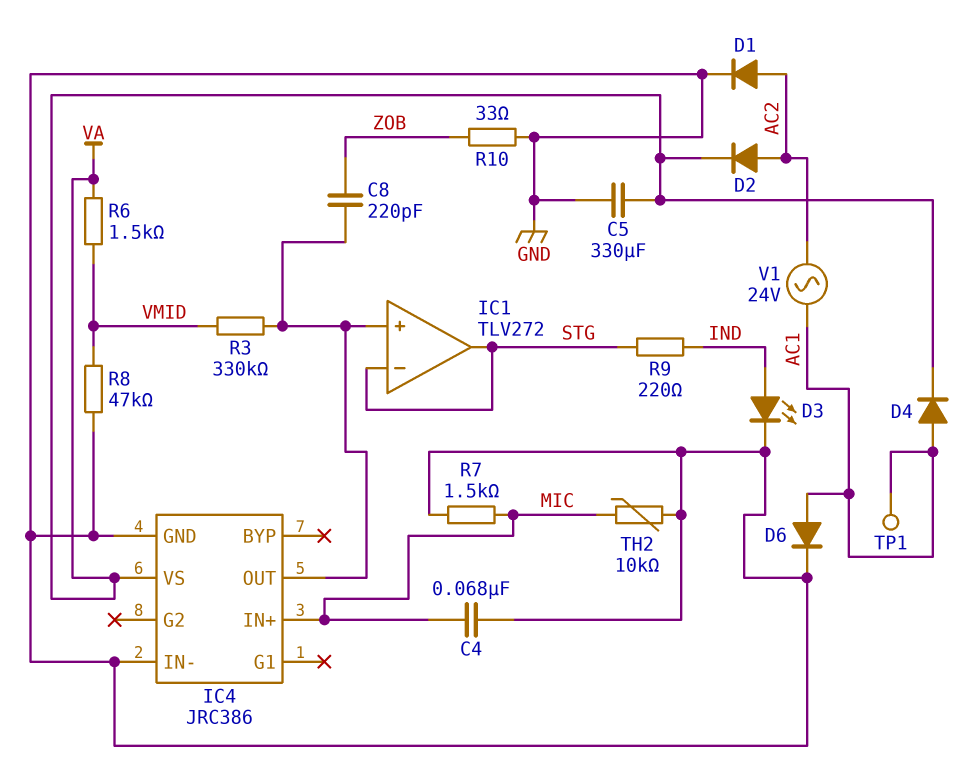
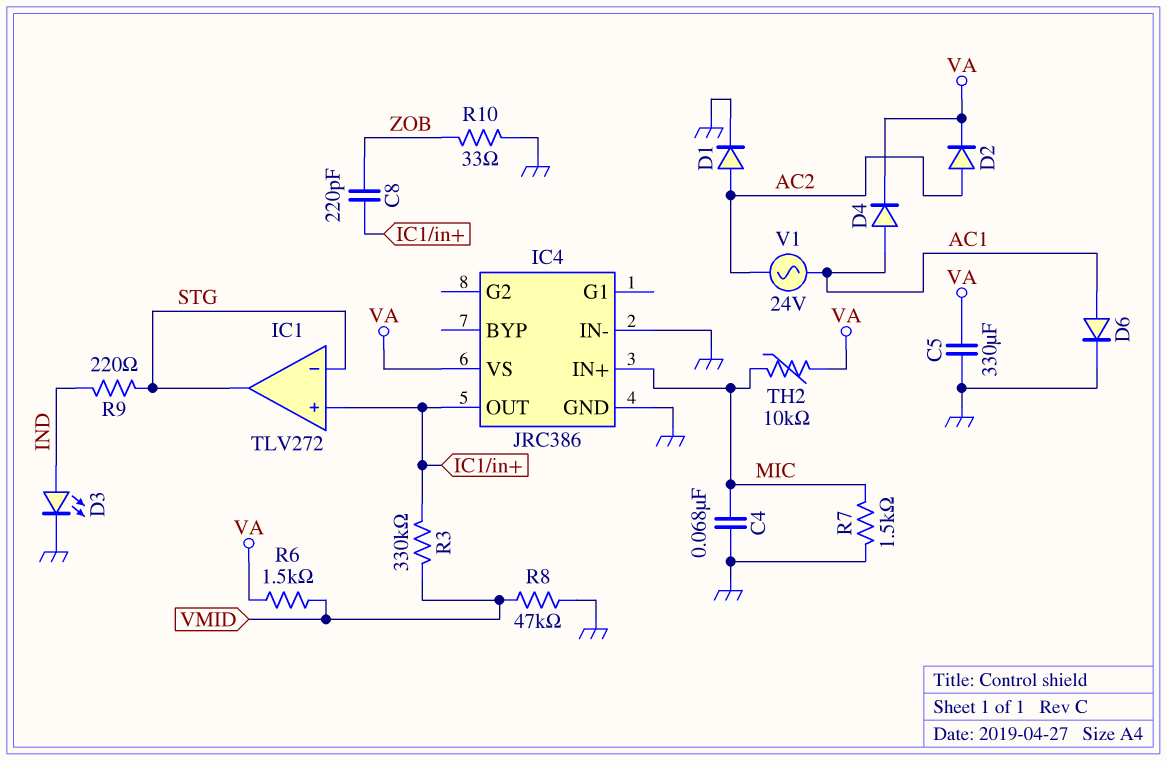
TH2: 10k (GND, MIC) -> 10k (MIC, VA)
TP1: test point (AC1) -> none

